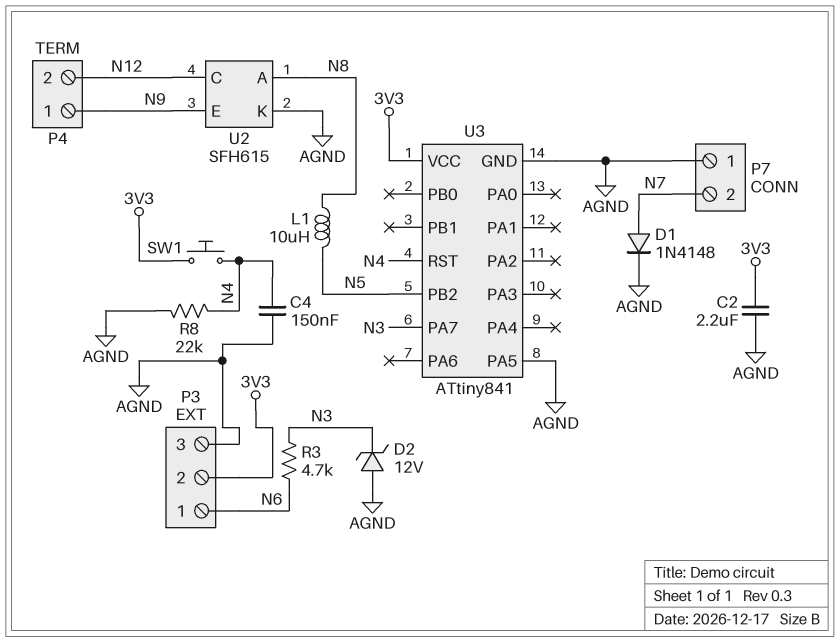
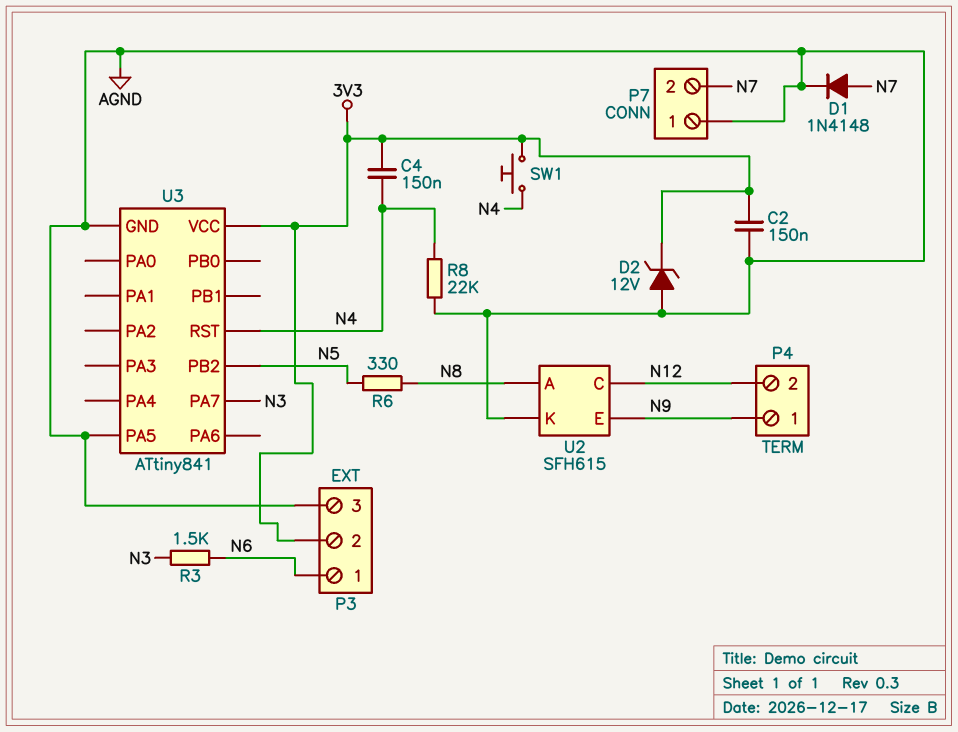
C2: 2.2uF (3V3, AGND) -> 150nF (3V3, AGND)
C4: 150nF (AGND, N4) -> 150nF (3V3, N4)
D2: zener 12V (A AGND, K N3) -> zener 12V (A AGND, K 3V3)
L1: 10uH (N5, N8) -> none
R3: 4.7k (N3, N6) -> 1.5k (N3, N6)
R6: none -> 330 (N5, N8)

